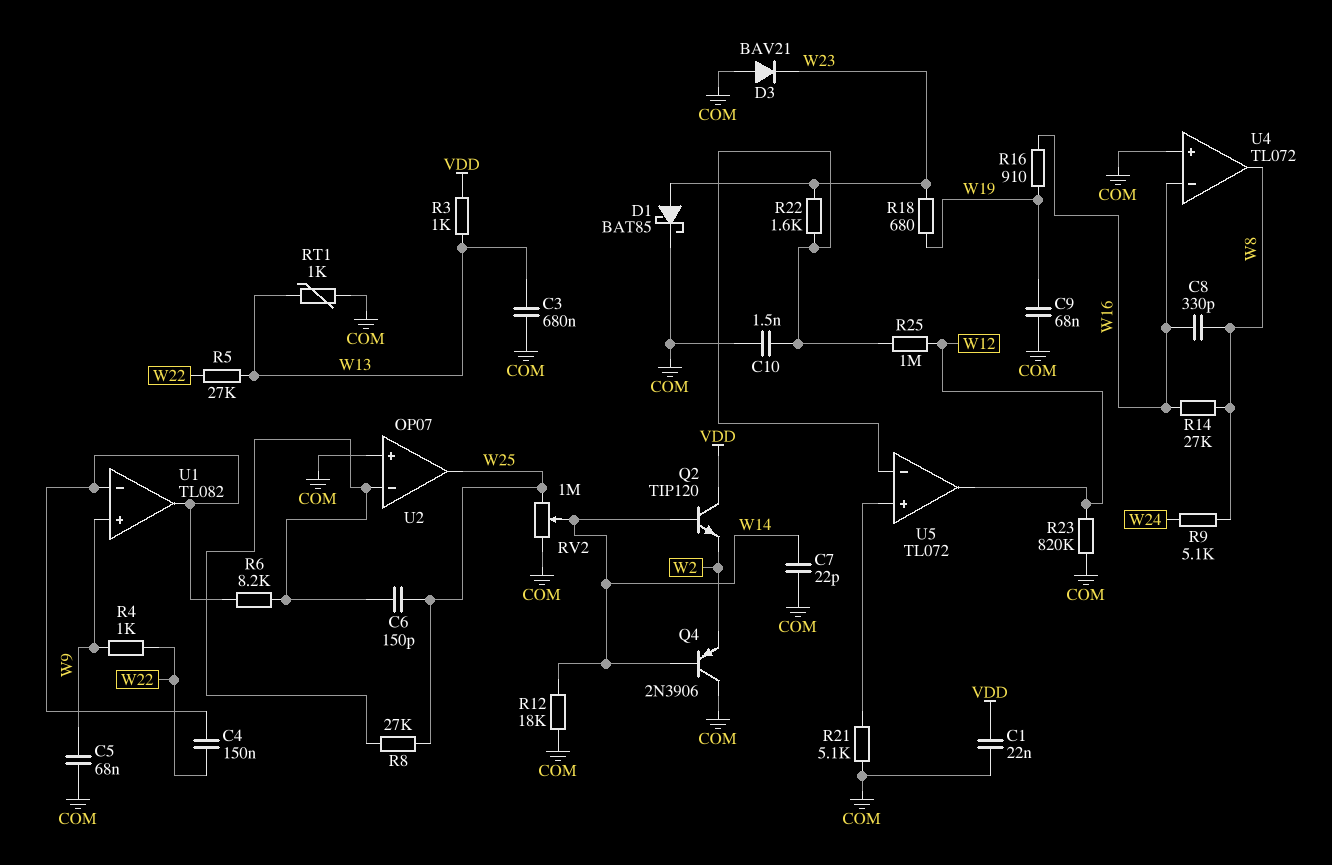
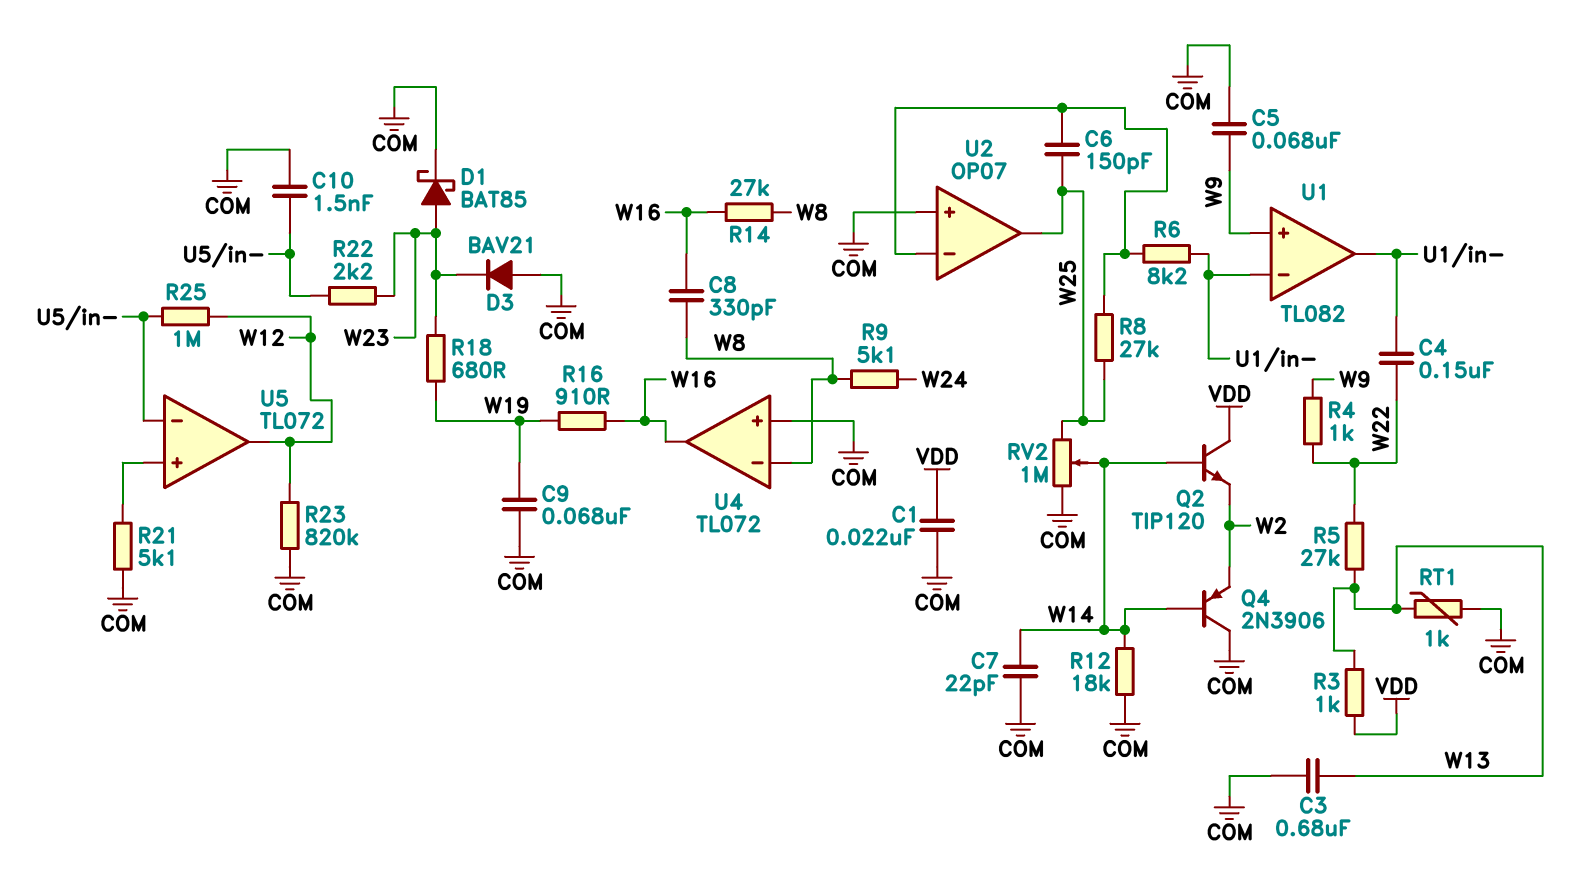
R22: 1.6k (U5/in-, W23) -> 2.2k (U5/in-, W23)
U4 pin in-: W16 -> W8
U4 pin out: W8 -> W16

